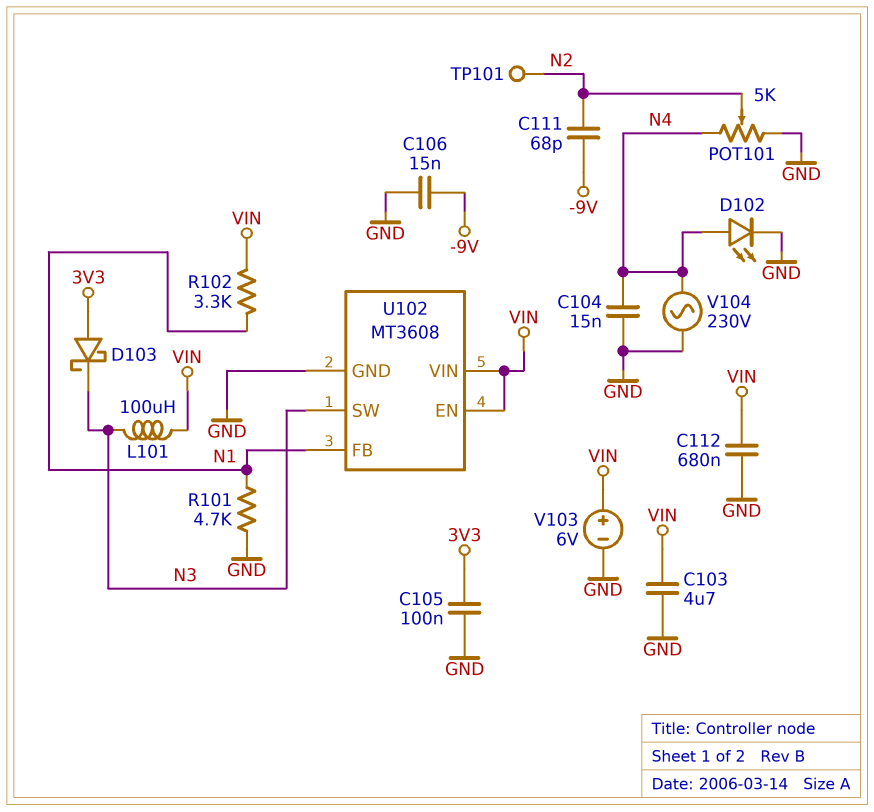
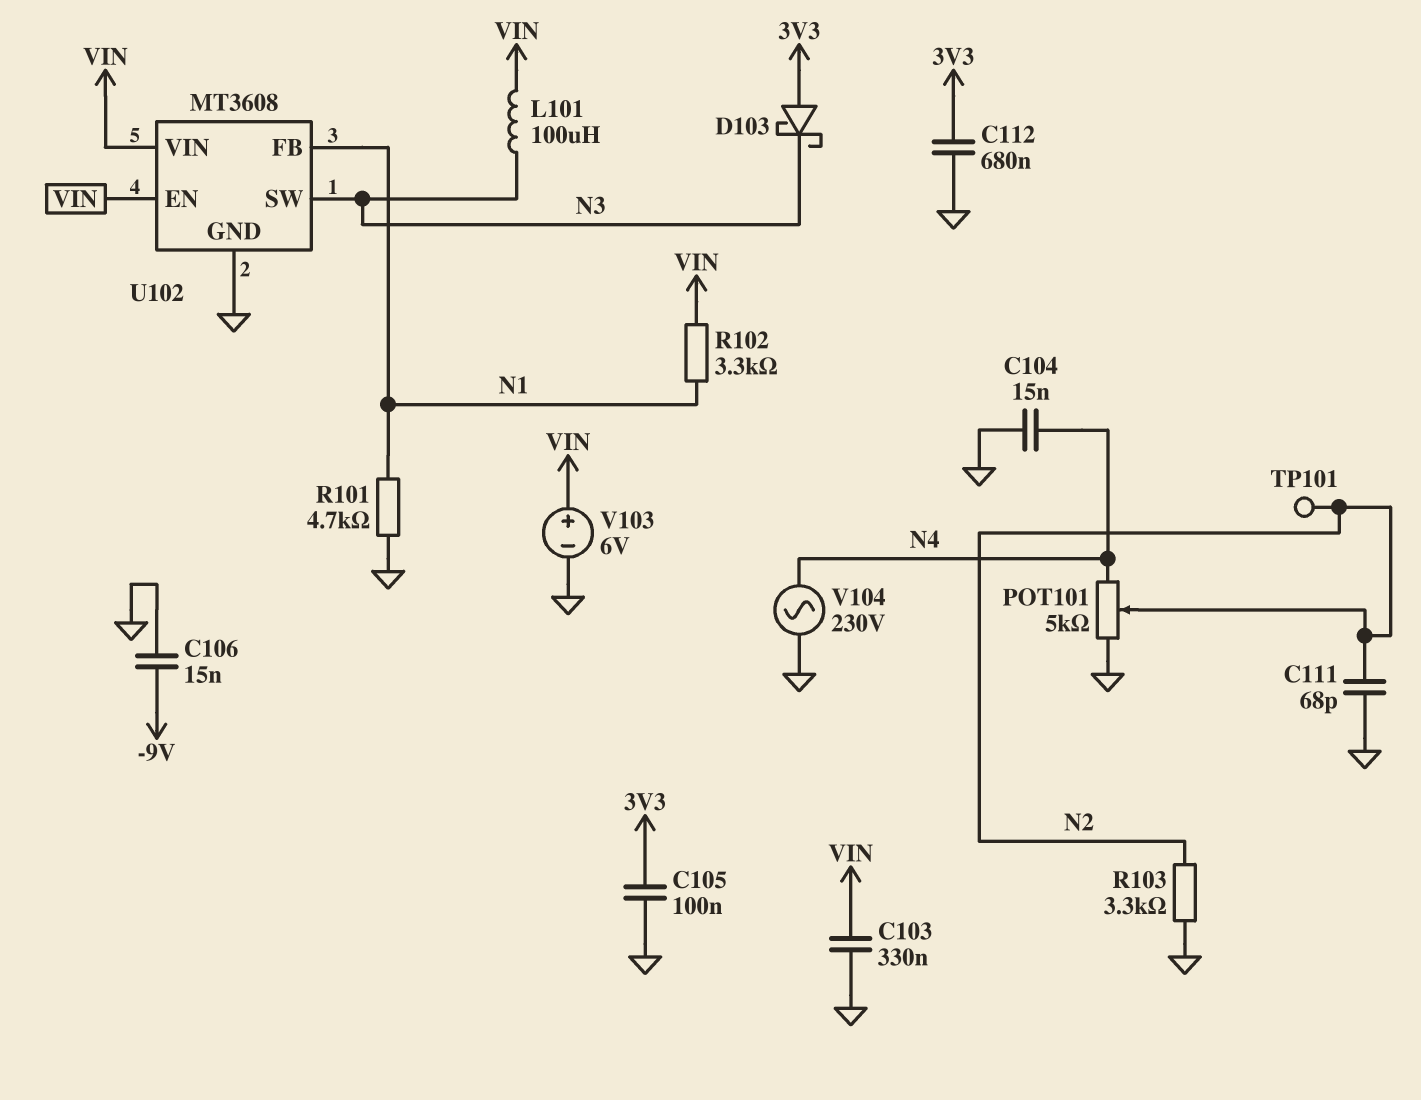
C103: 4.7uF (GND, VIN) -> 330nF (GND, VIN)
C111: 68pF (-9V, N2) -> 68pF (GND, N2)
C112: 680nF (GND, VIN) -> 680nF (3V3, GND)
D102: LED (A N4, K GND) -> none
R103: none -> 3.3k (GND, N2)

